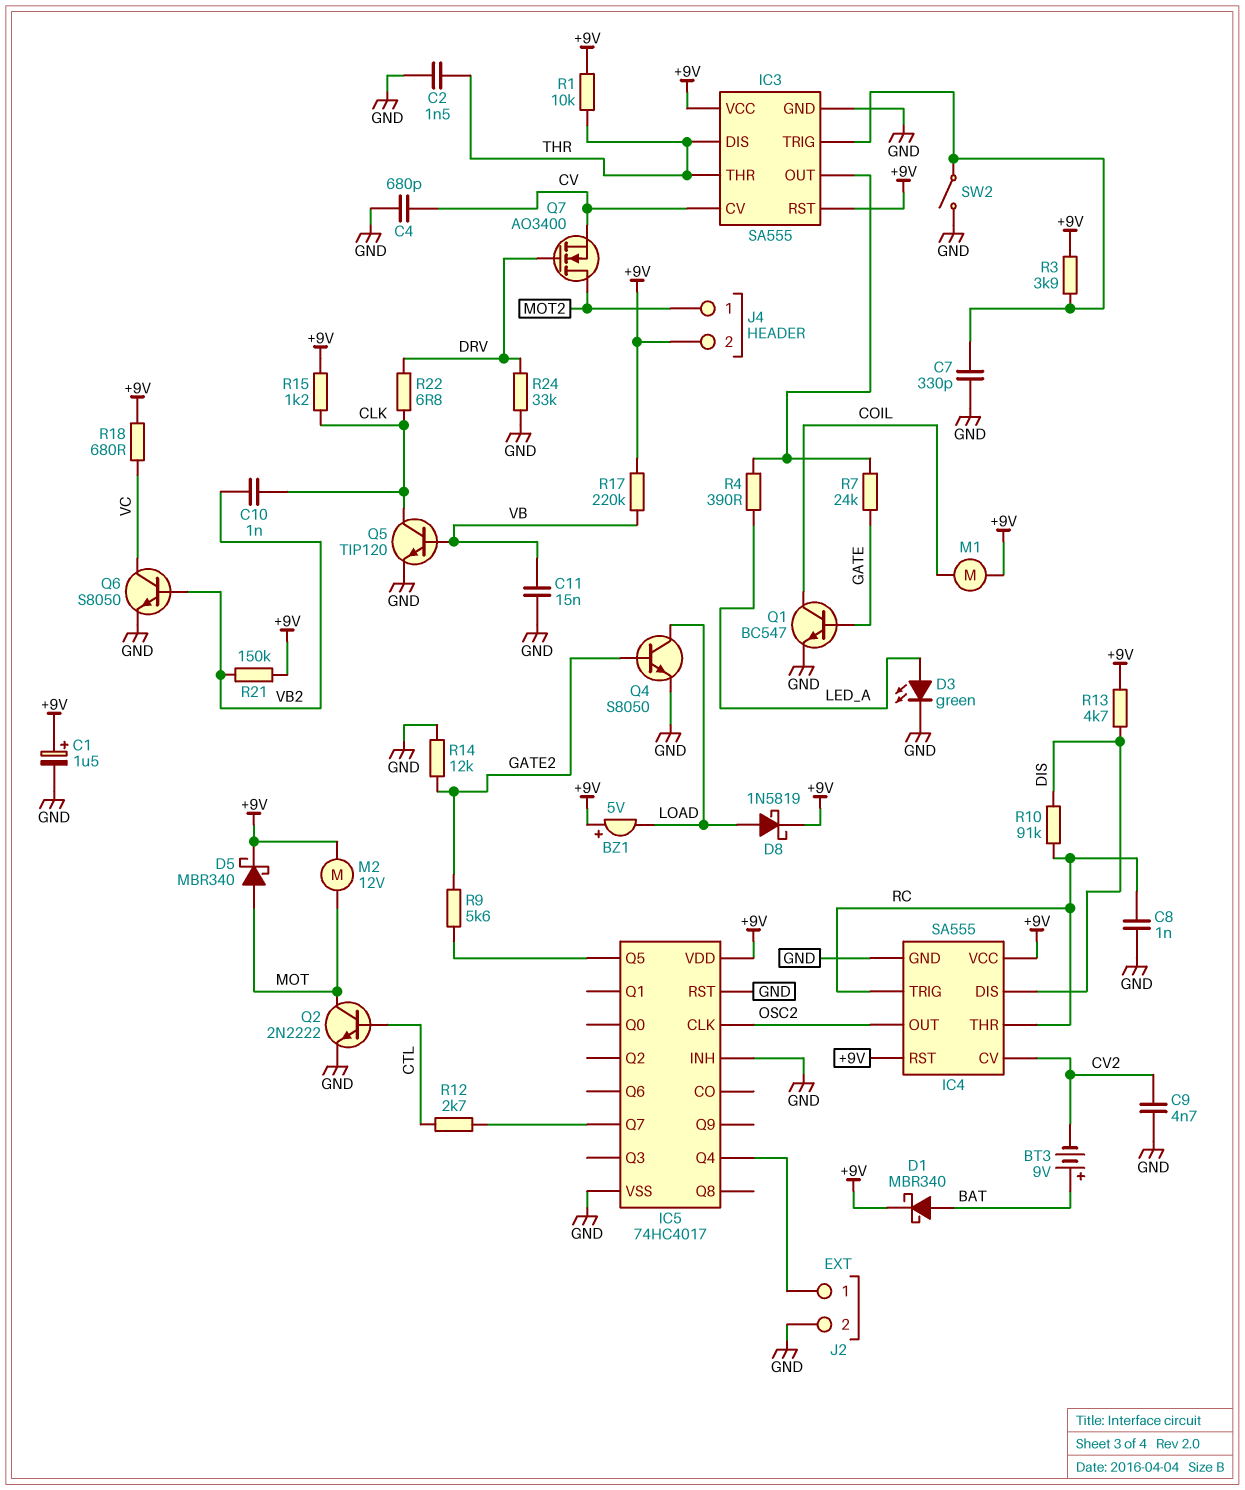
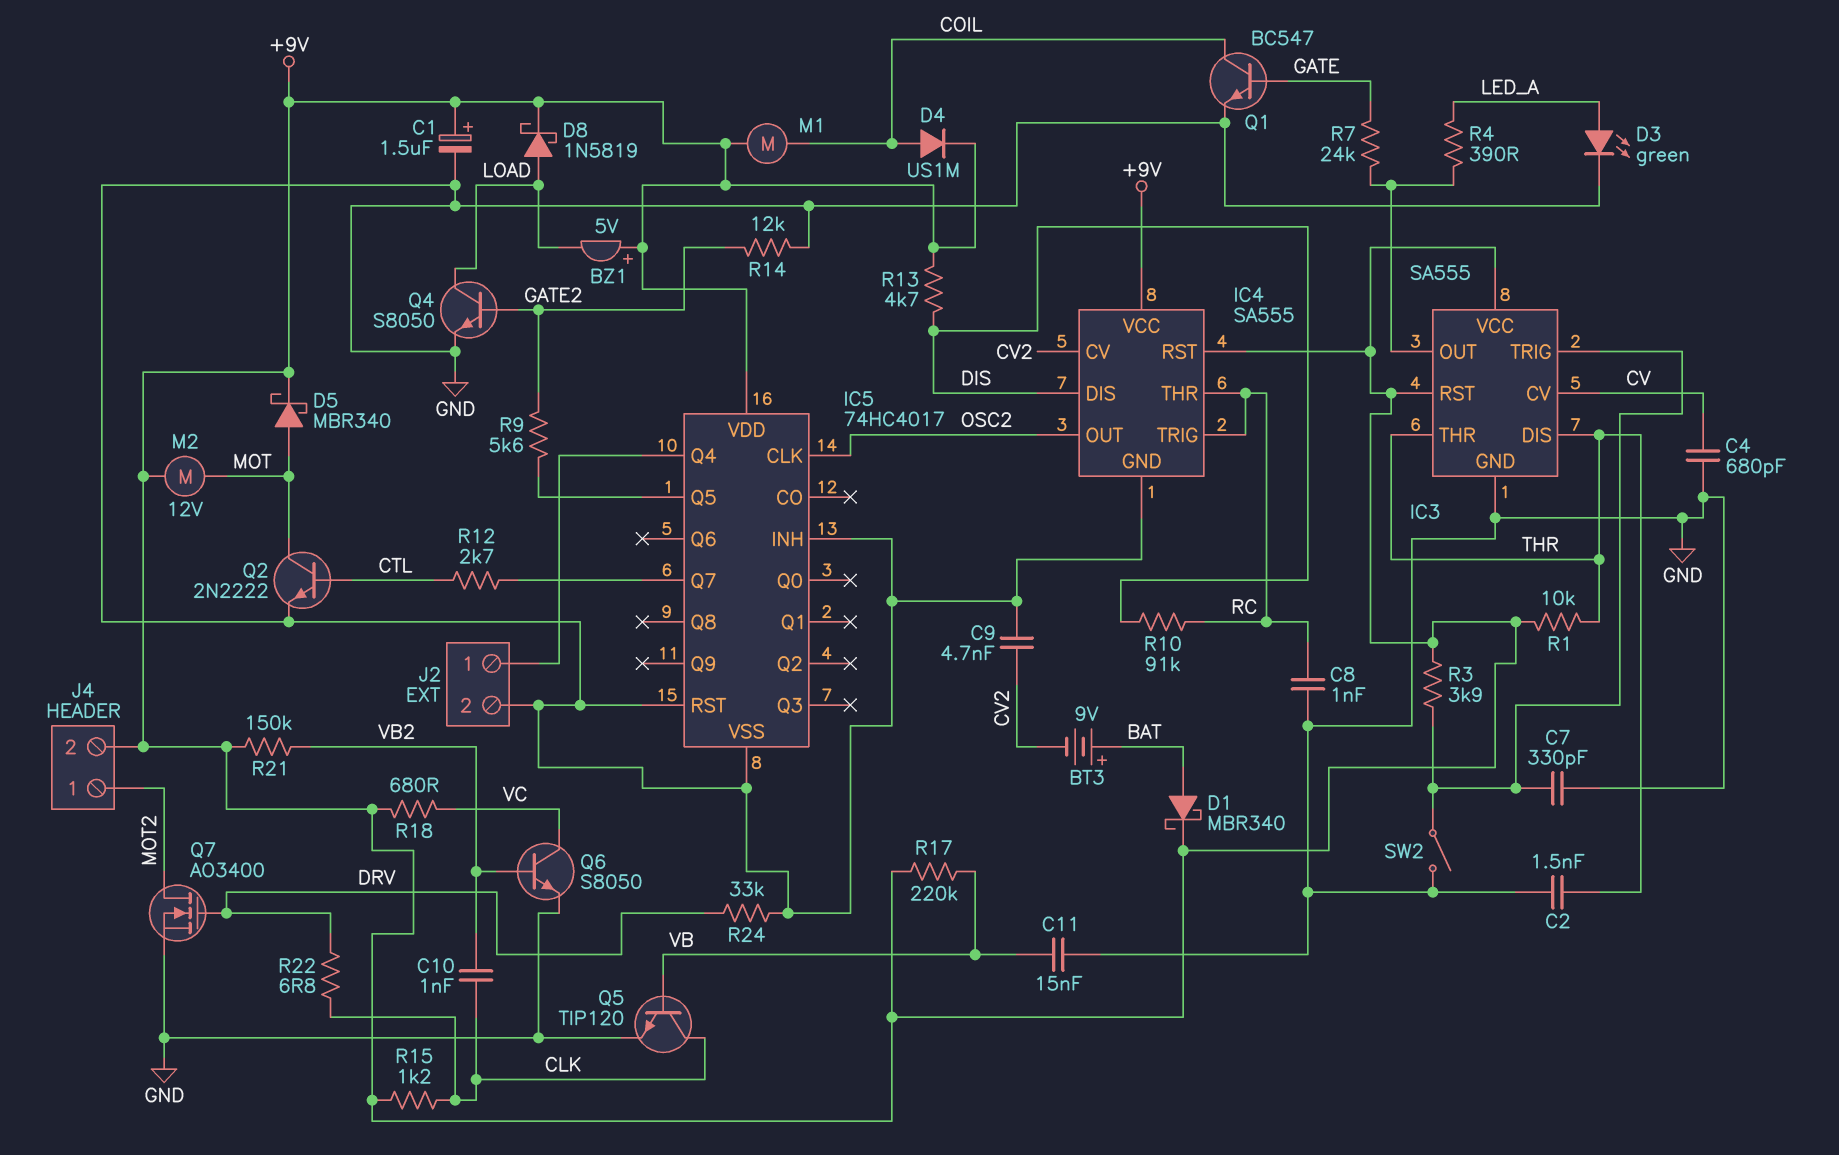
D4: none -> diode US1M (A COIL, K +9V)
Q7: NMOS AO3400 (G DRV, D MOT2, S CV) -> NMOS AO3400 (G DRV, D MOT2, S GND)

